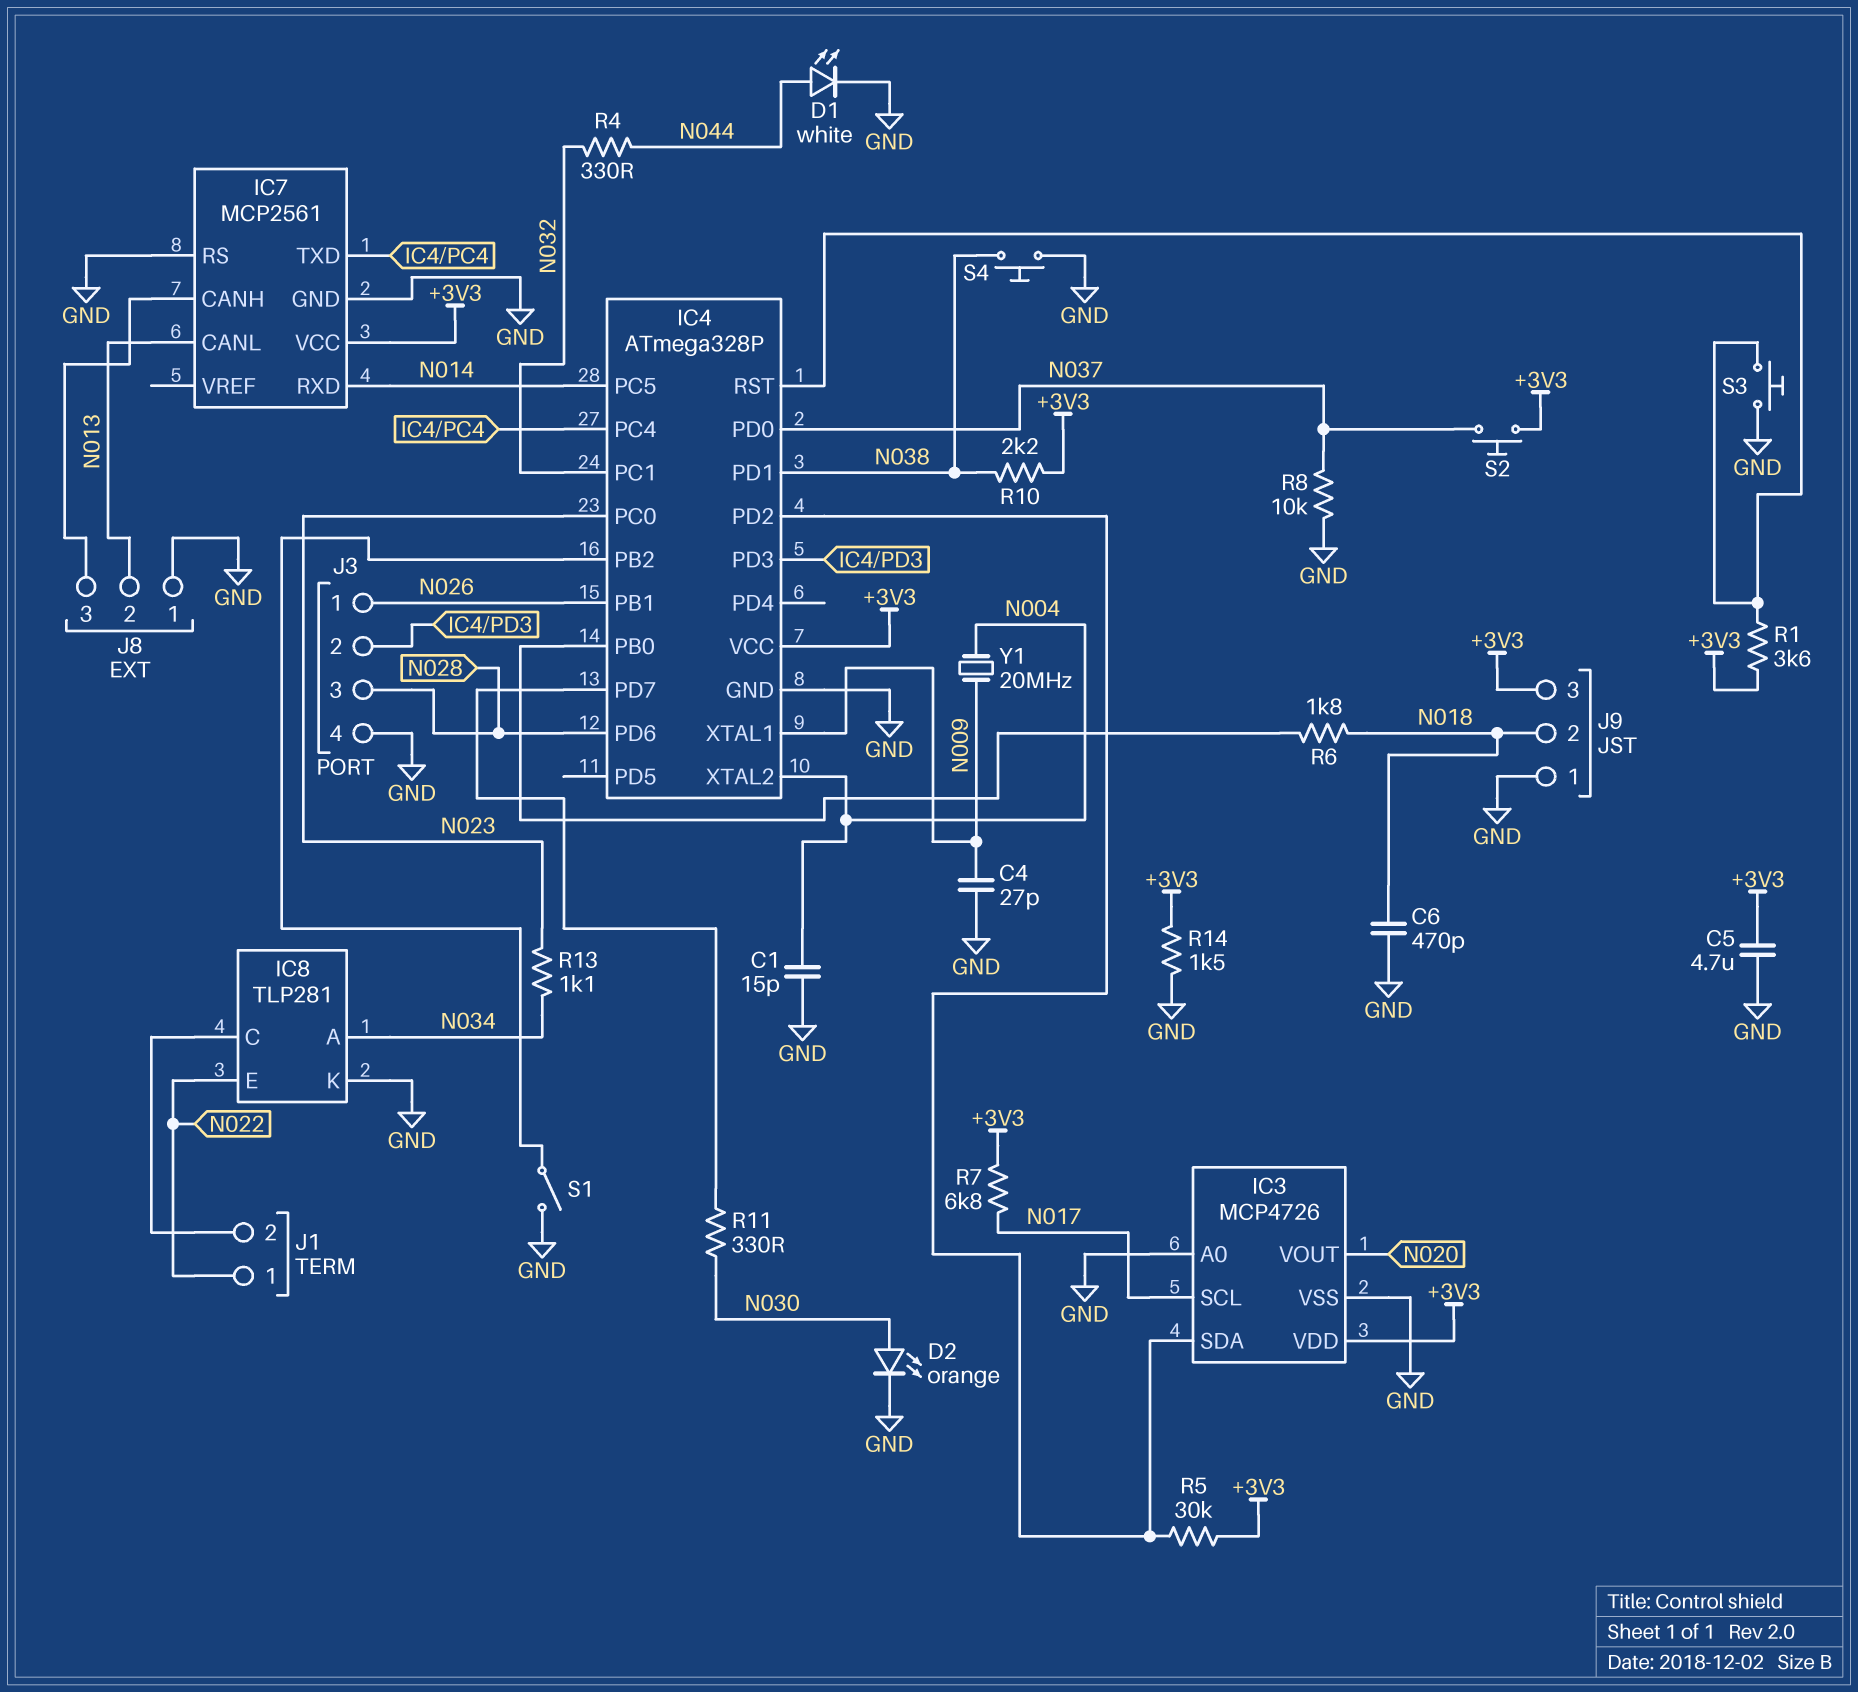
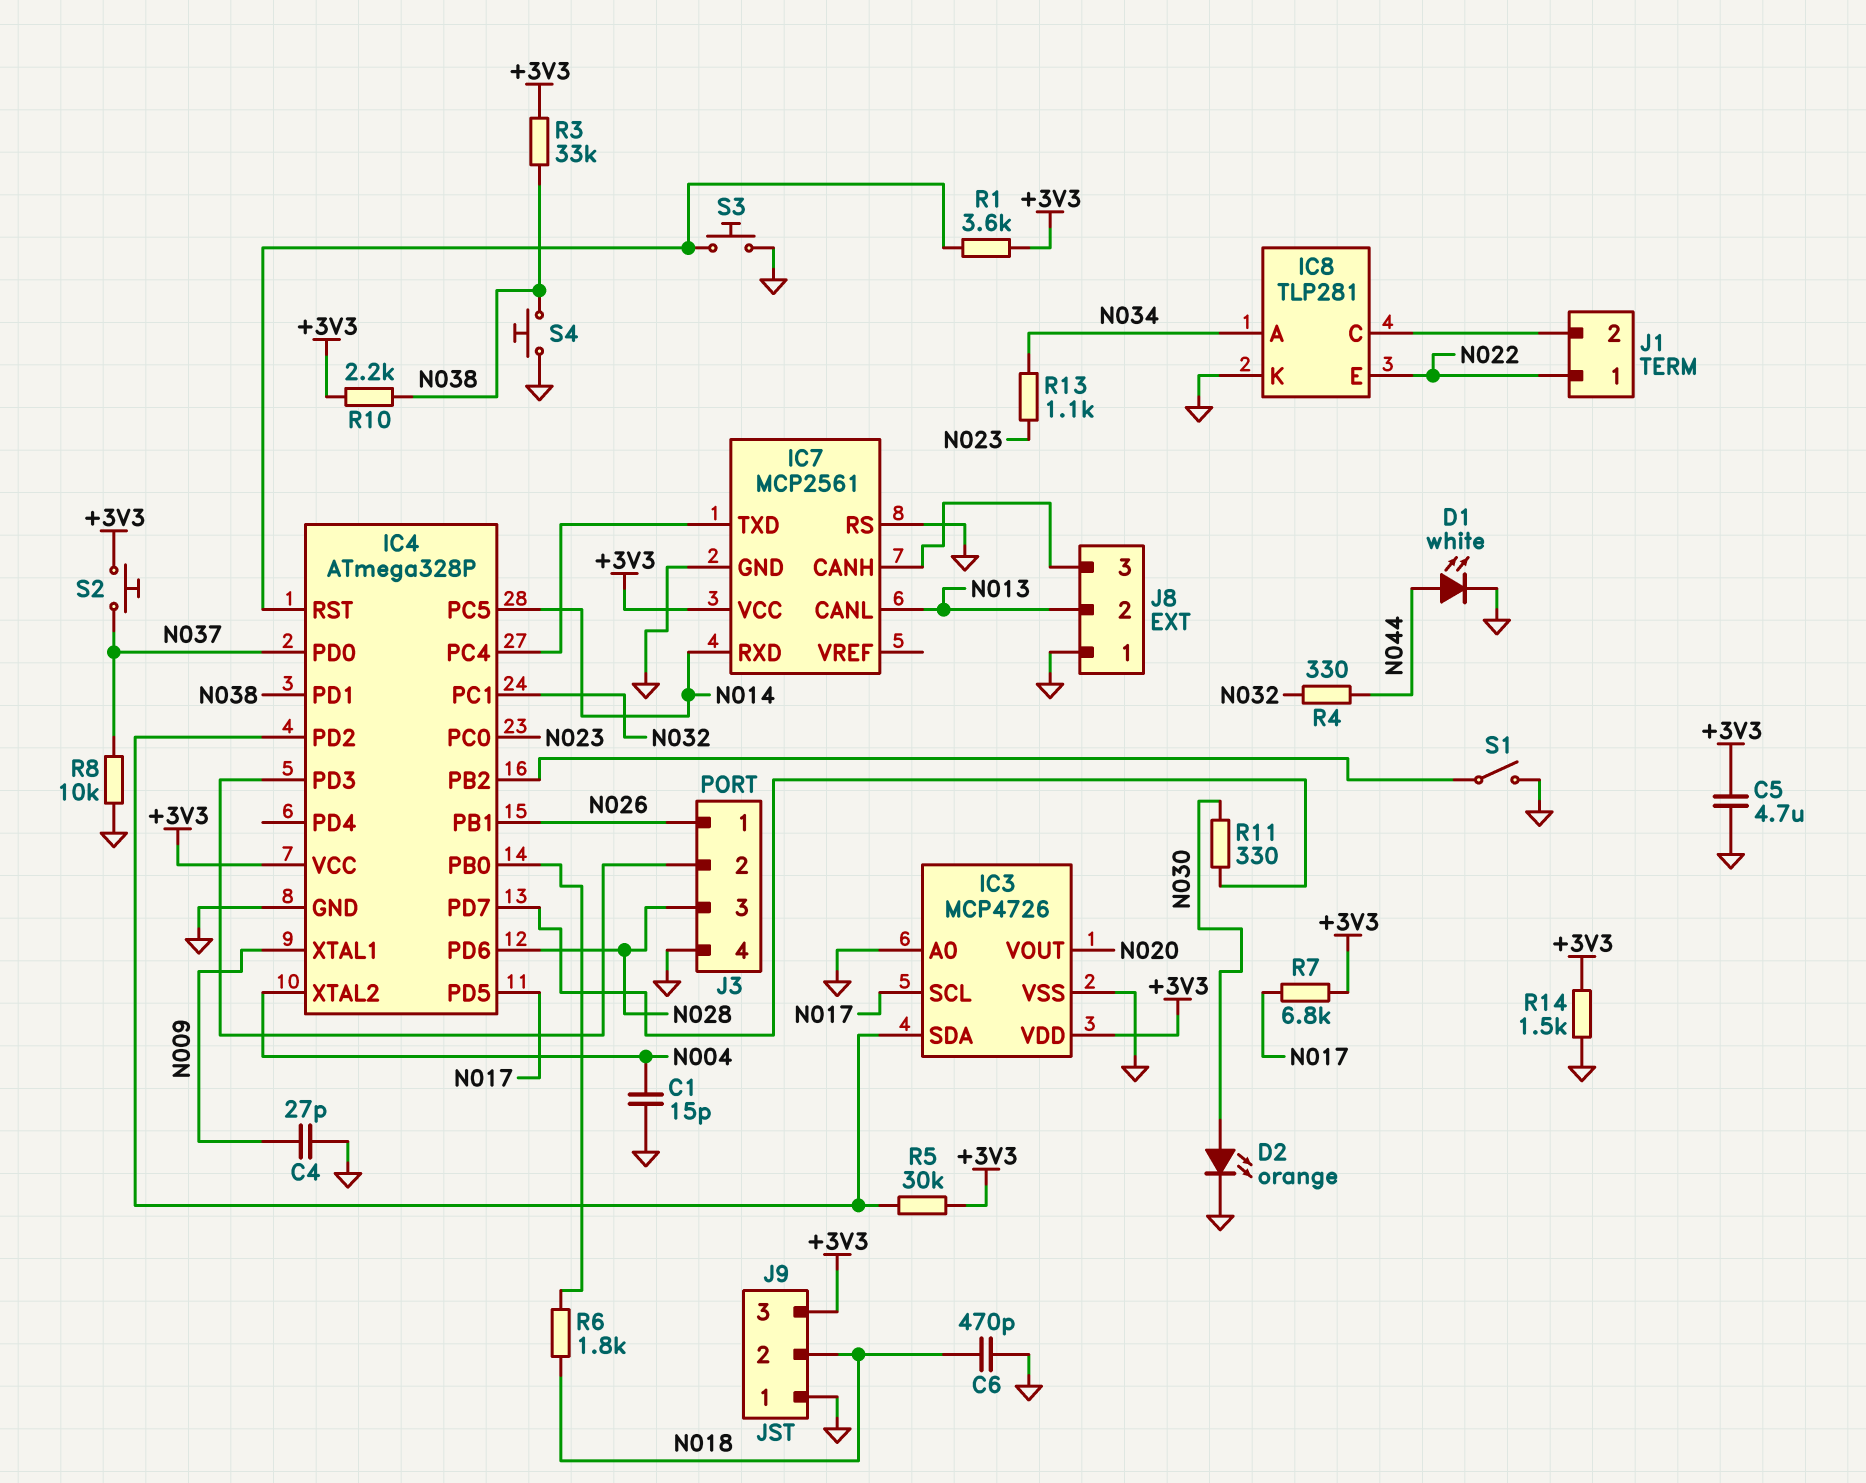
IC4 pin PD5: none -> N017
R3: none -> 33k (+3V3, N038)
Y1: 20MHz (N004, N009) -> none

